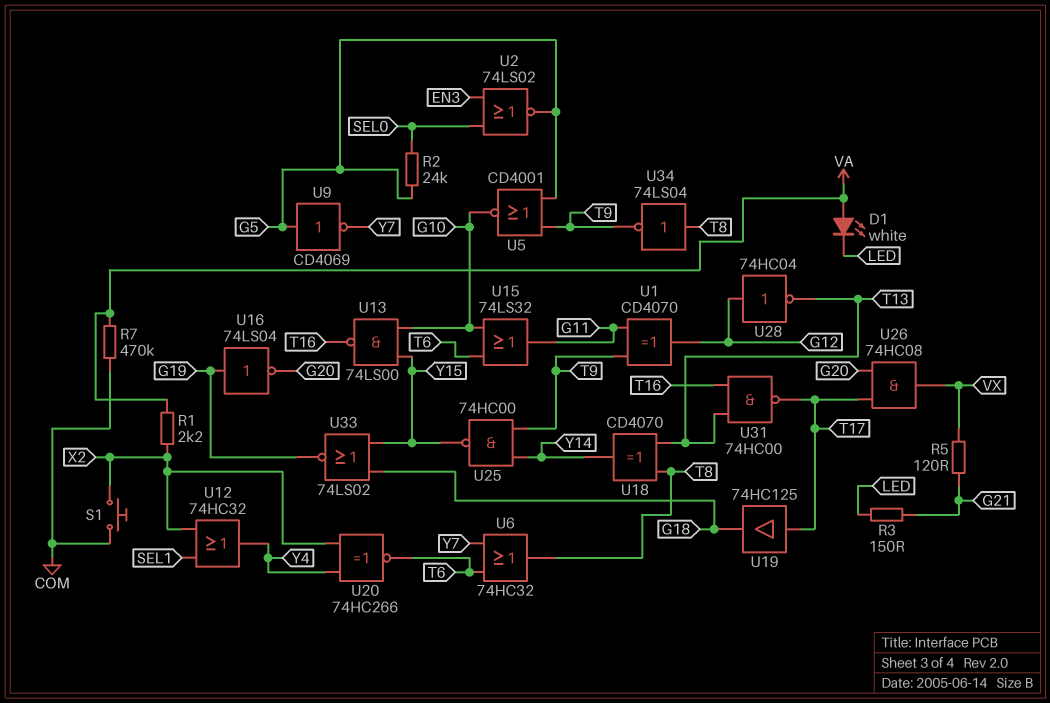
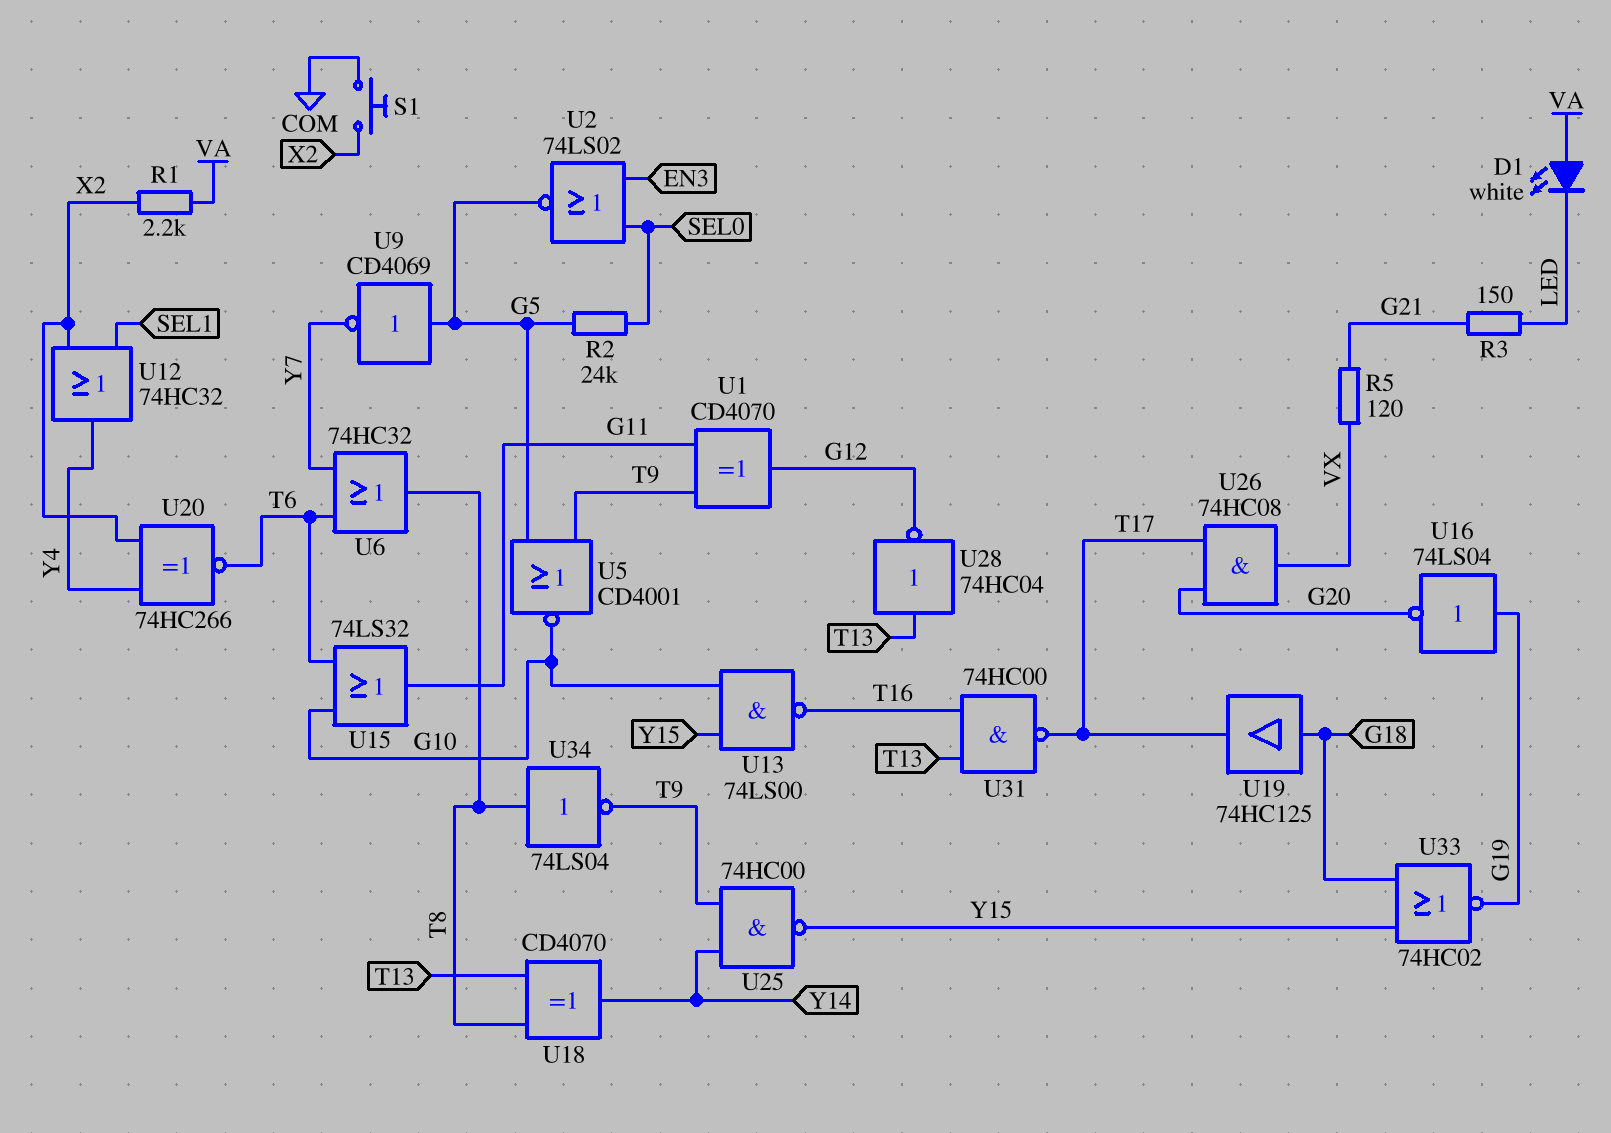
R7: 470k (COM, VA) -> none
U19: buffer 74HC125 (in T17, out G18) -> buffer 74HC125 (in G18, out T17)
U28: NOT 74HC04 (in G12, out T13) -> NOT 74HC04 (in T13, out G12)
U33: NOR 74LS02 (in G18, in Y15, out G19) -> NOR 74HC02 (in G18, in Y15, out G19)

